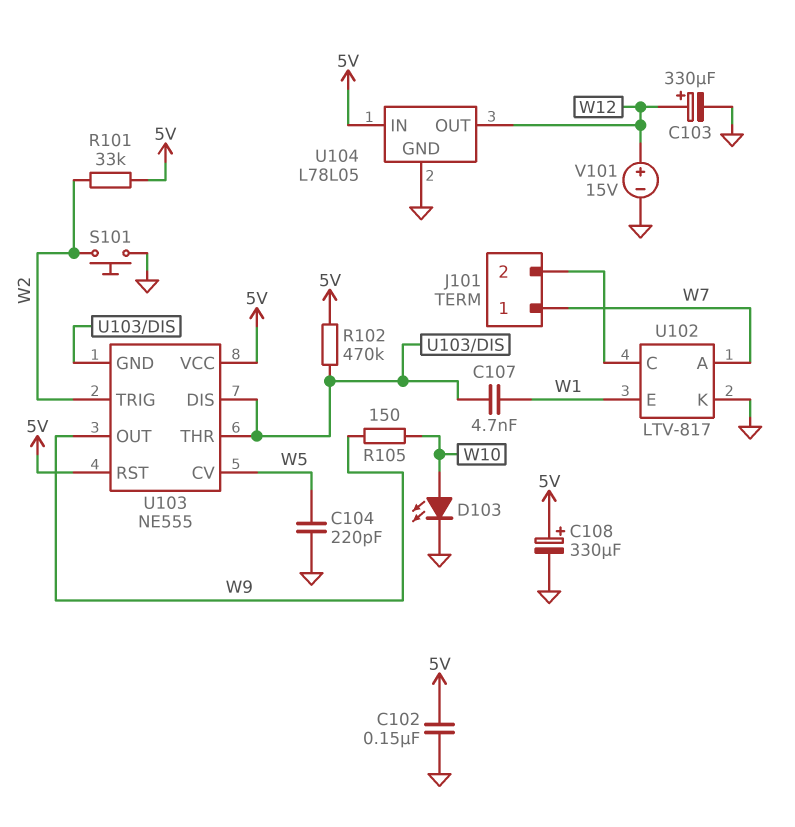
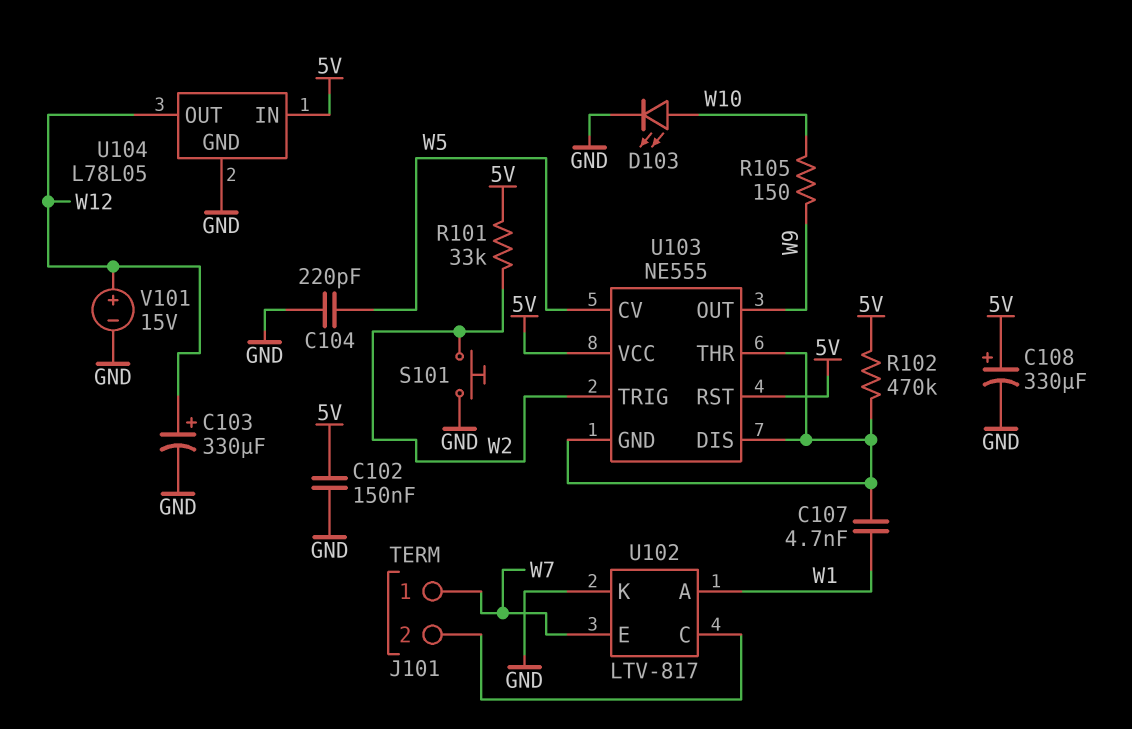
U102 pin A: W7 -> W1
U102 pin E: W1 -> W7

